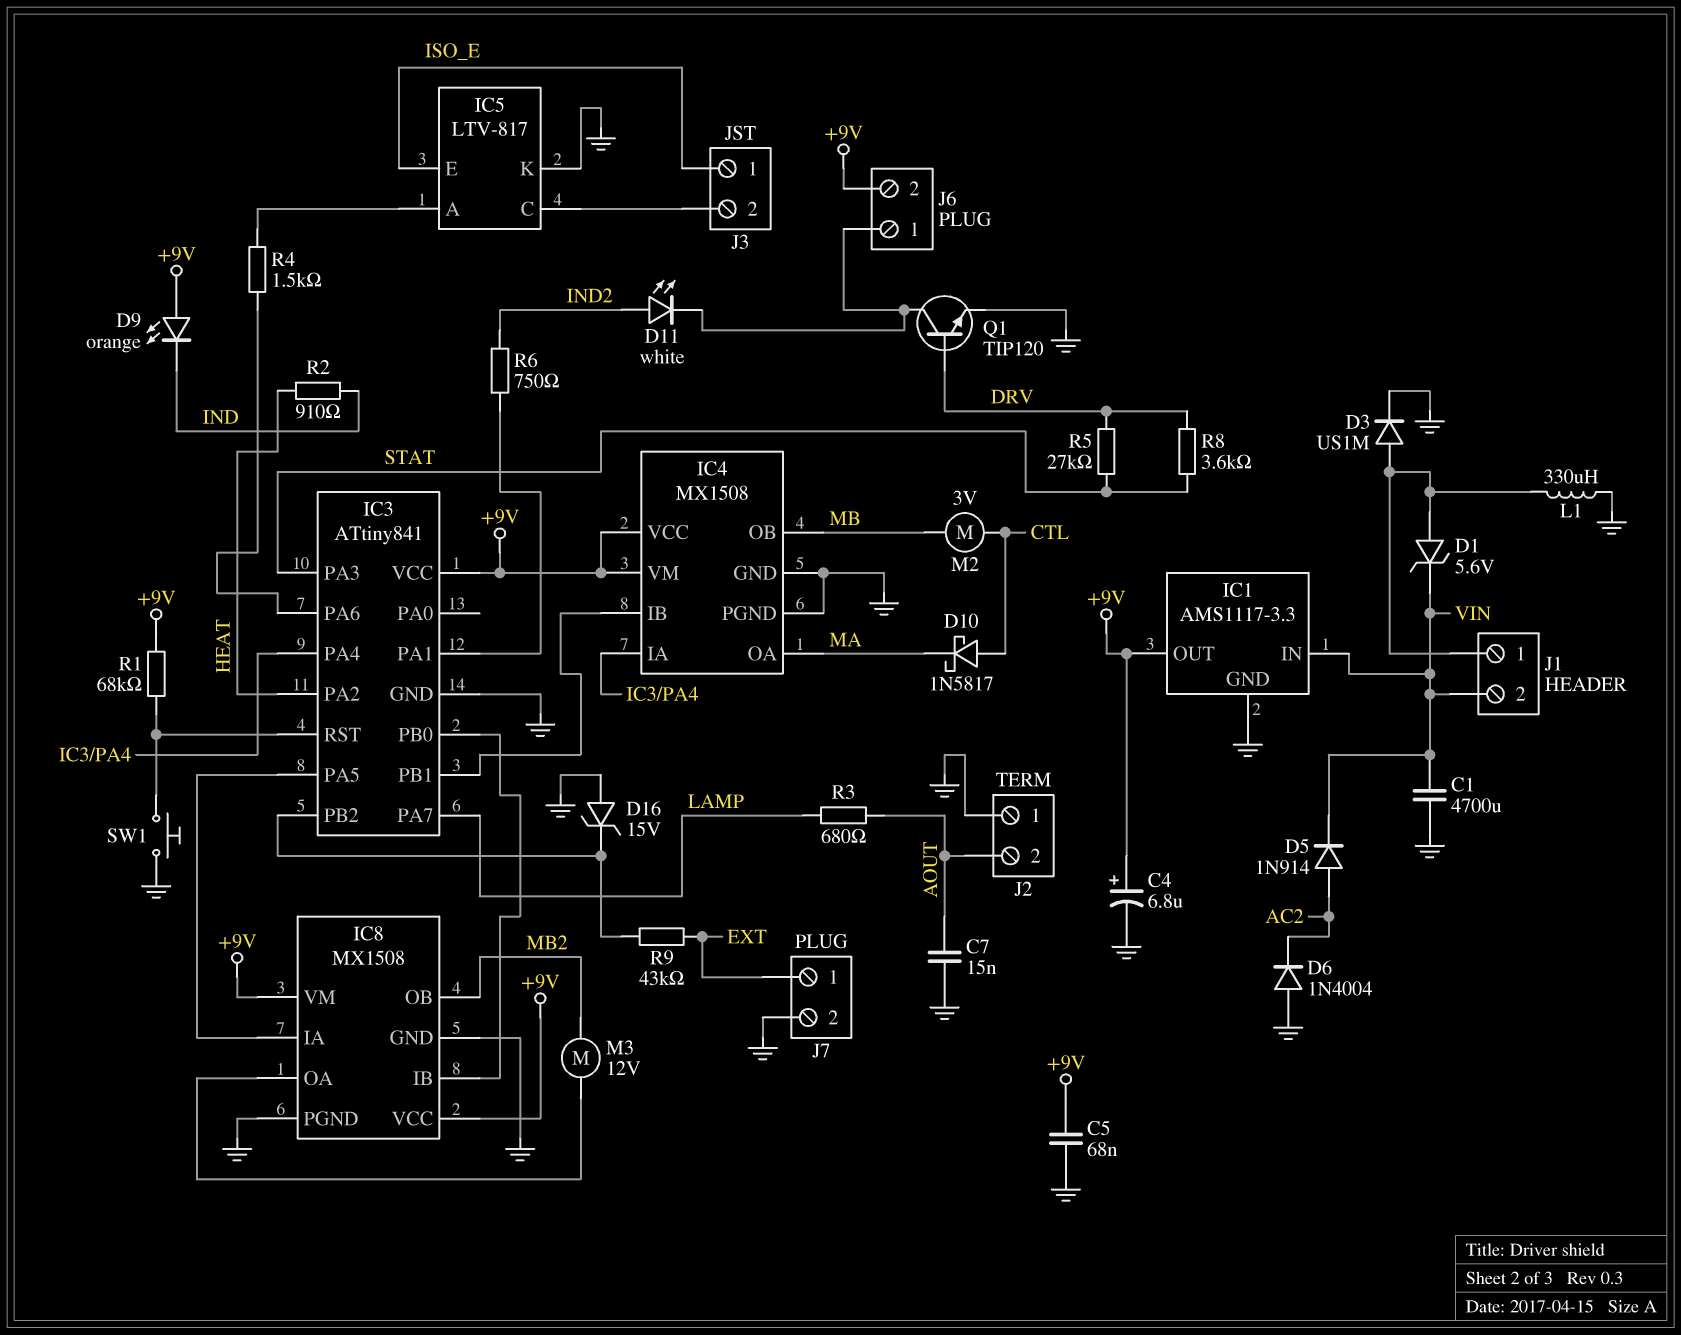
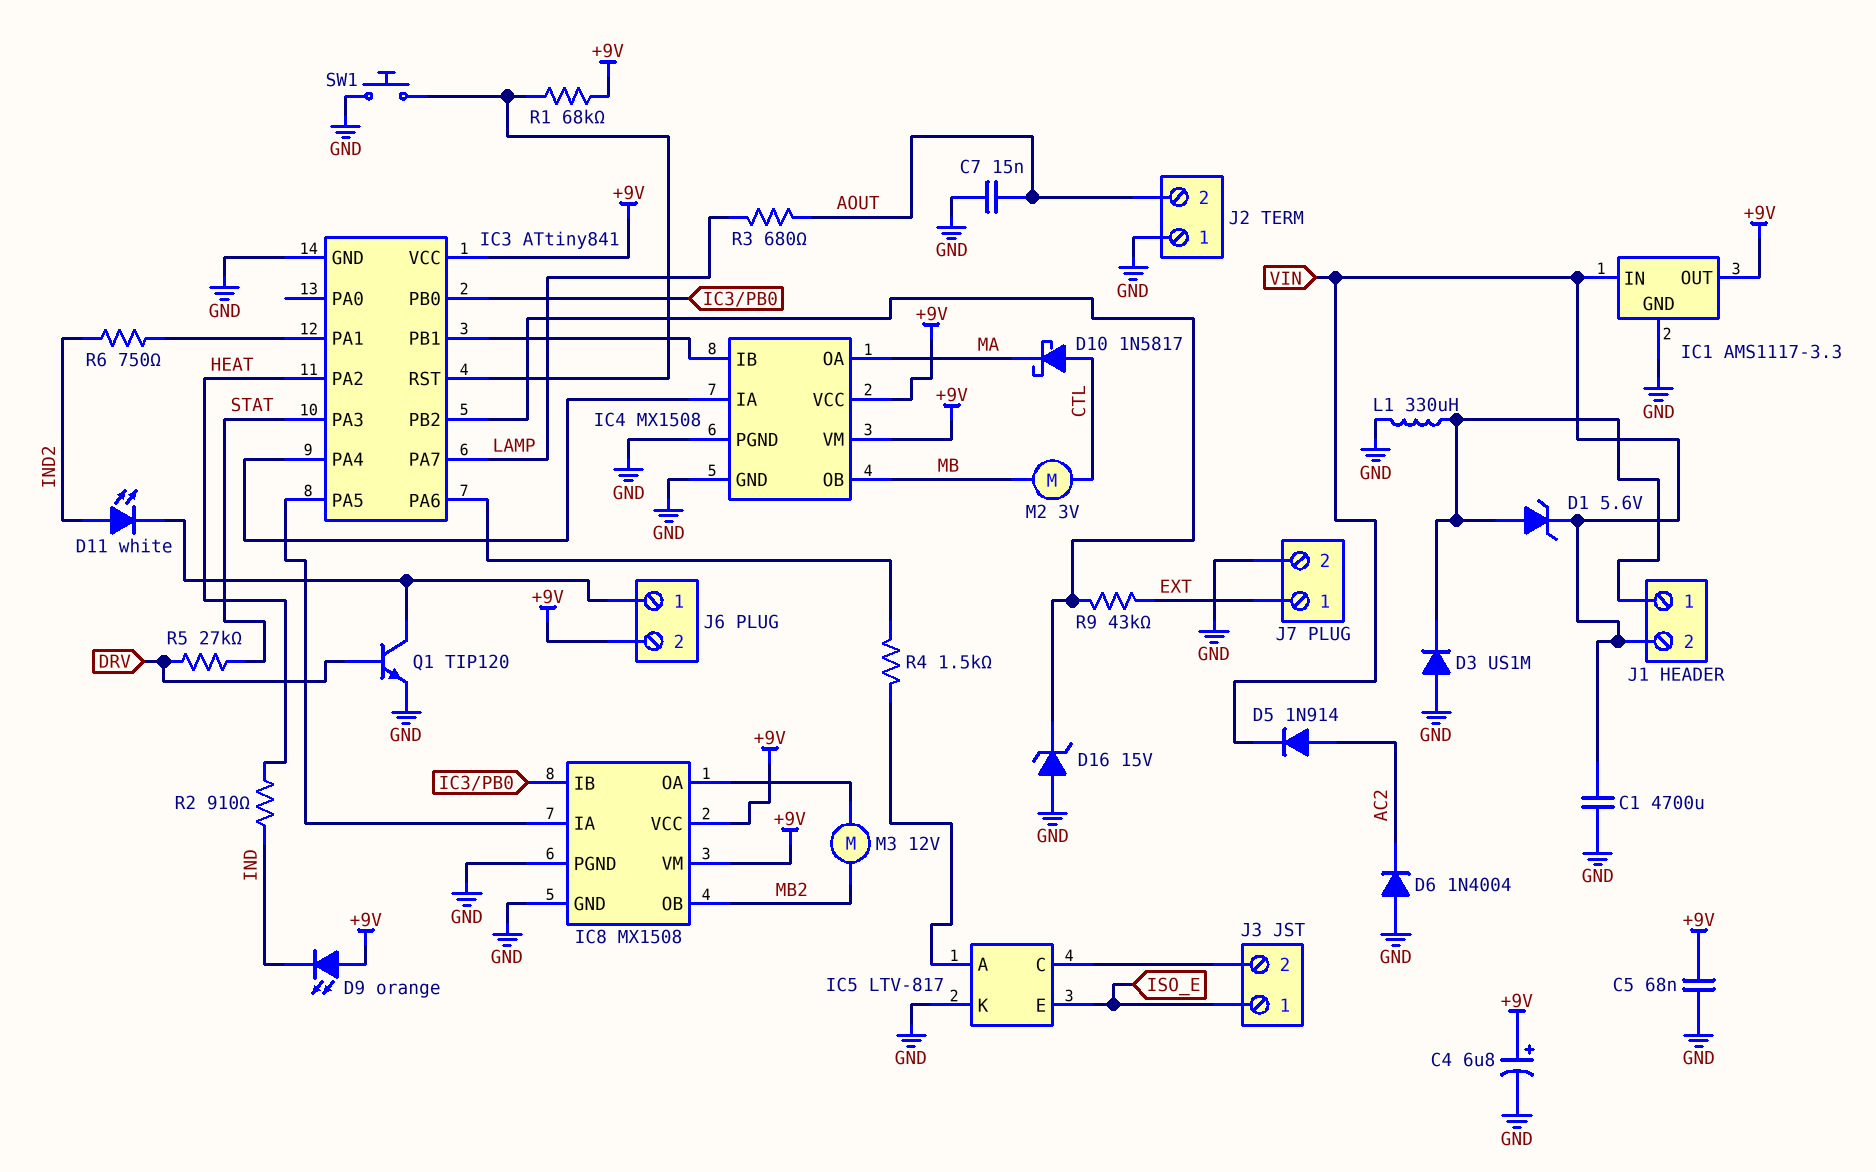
D3: diode US1M (A J1/1, K GND) -> diode US1M (A GND, K J1/1)
R8: 3.6k (DRV, STAT) -> none

